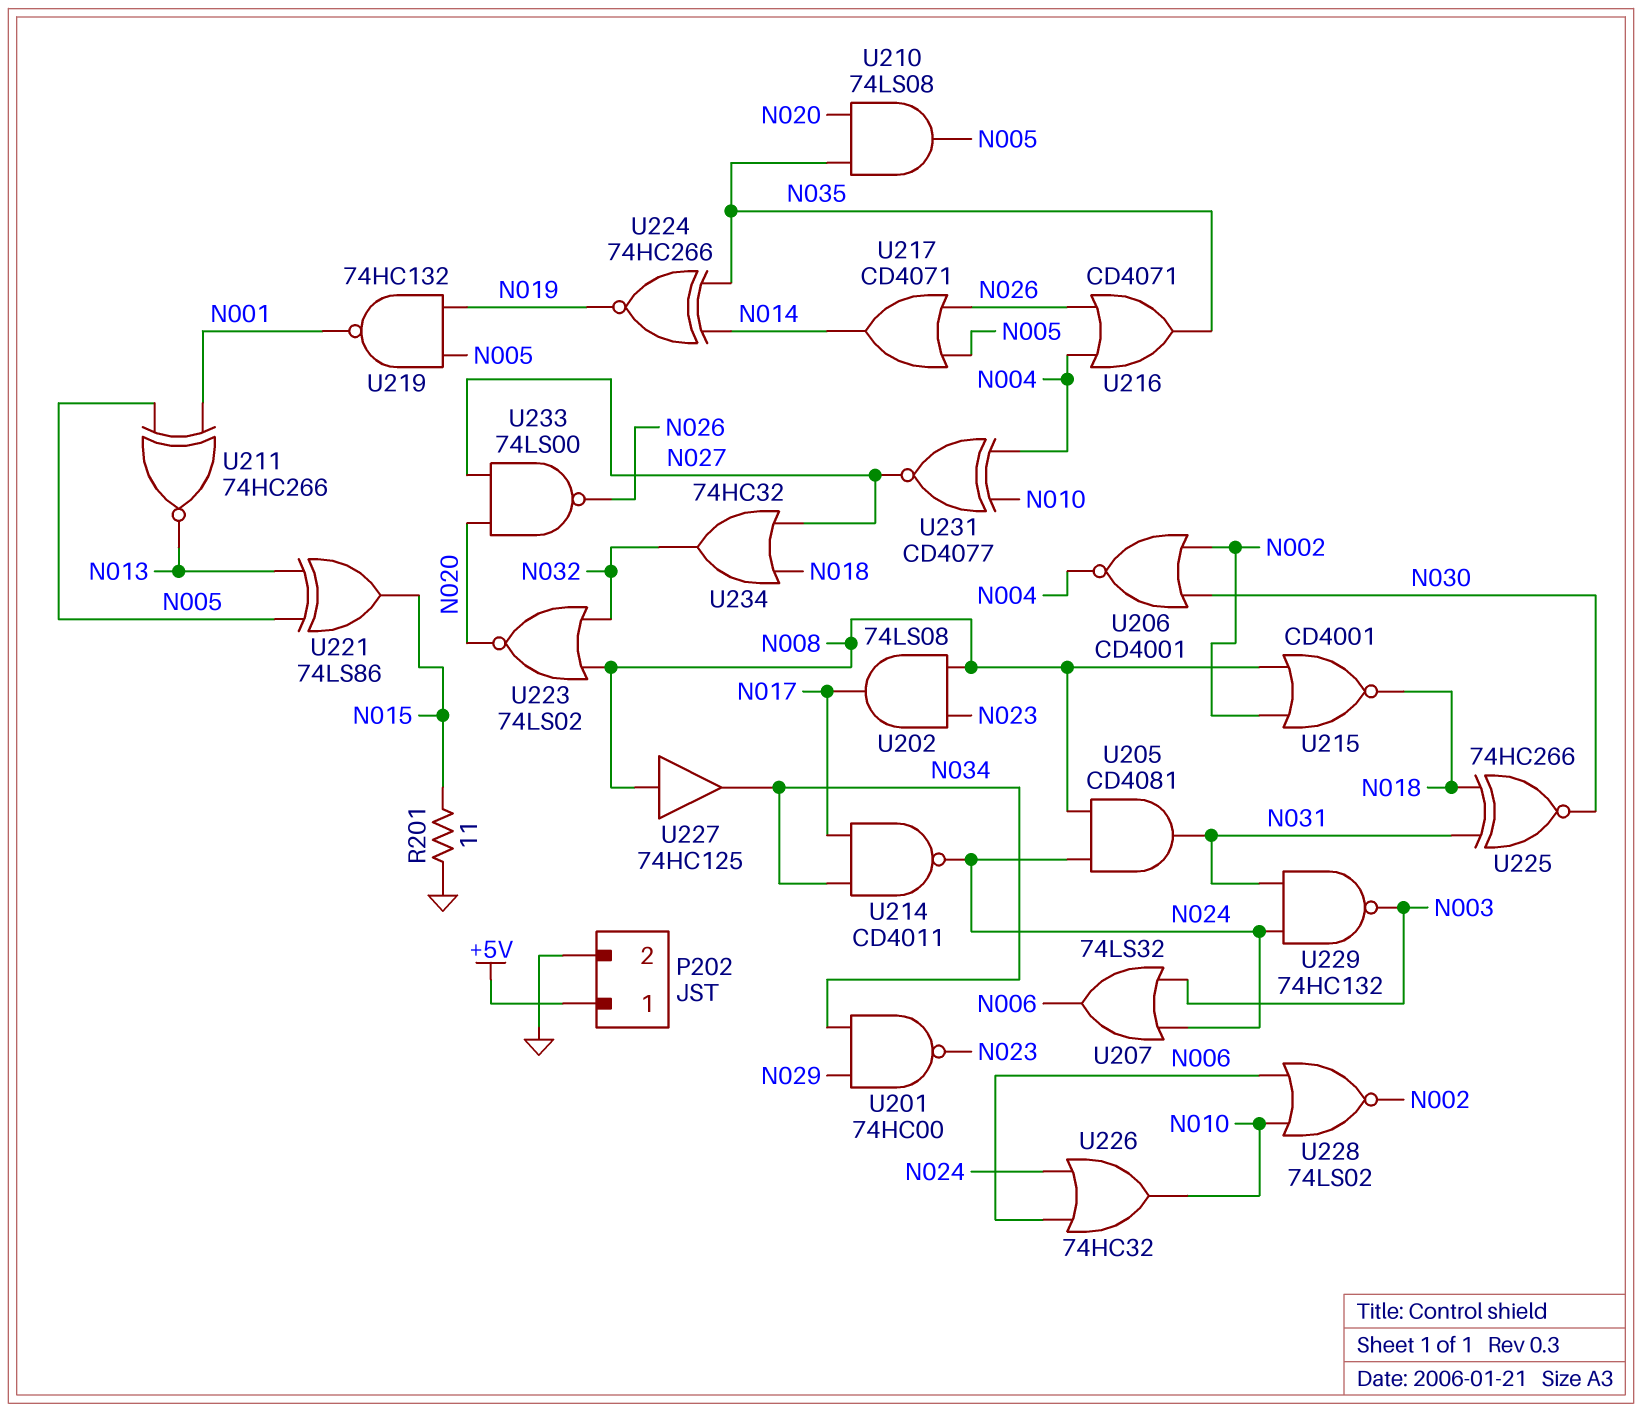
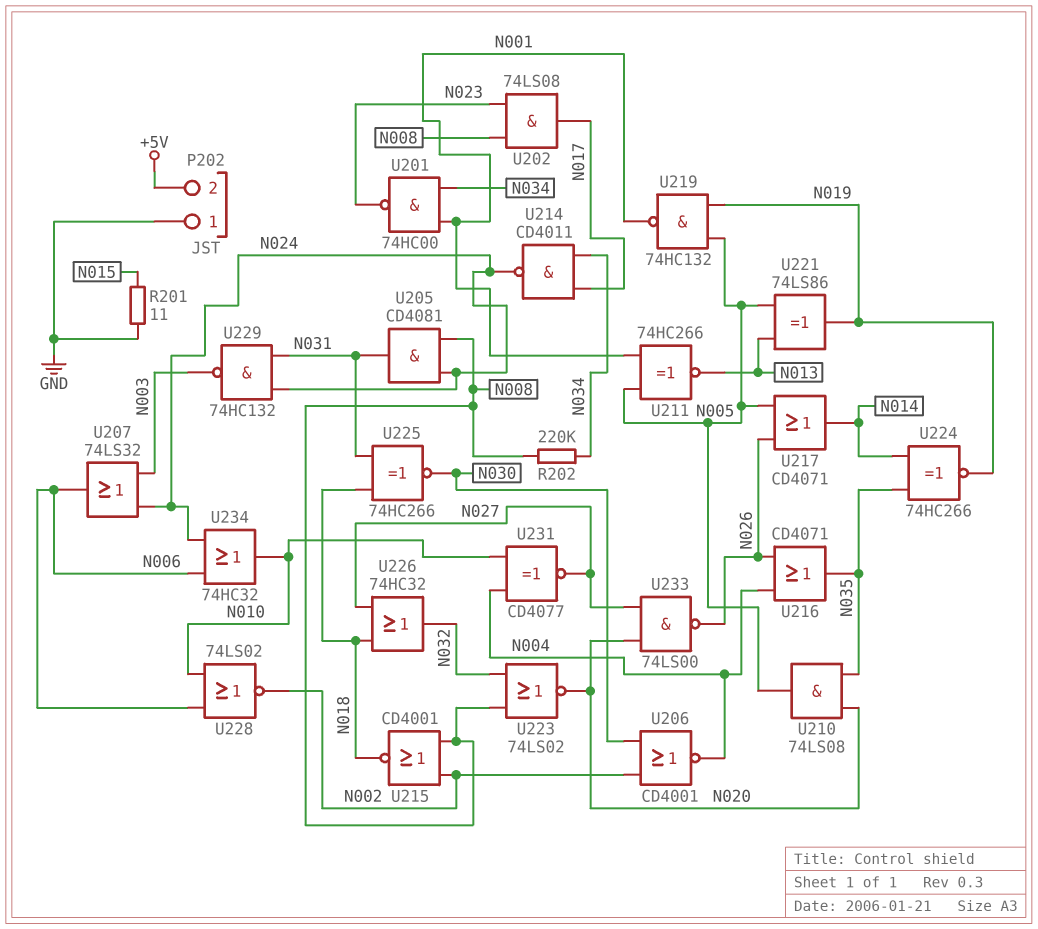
P202 pin 1: +5V -> GND
P202 pin 2: GND -> +5V
R202: none -> 220k (N008, N034)
U201: NAND 74HC00 (in N029, in N034, out N023) -> NAND 74HC00 (in N001, in N034, out N023)
U221: XOR 74LS86 (in N005, in N013, out N015) -> XOR 74LS86 (in N005, in N013, out N019)
U226: OR 74HC32 (in N006, in N024, out N010) -> OR 74HC32 (in N018, in N027, out N032)
U227: buffer 74HC125 (in N008, out N034) -> none
U234: OR 74HC32 (in N018, in N027, out N032) -> OR 74HC32 (in N006, in N024, out N010)

